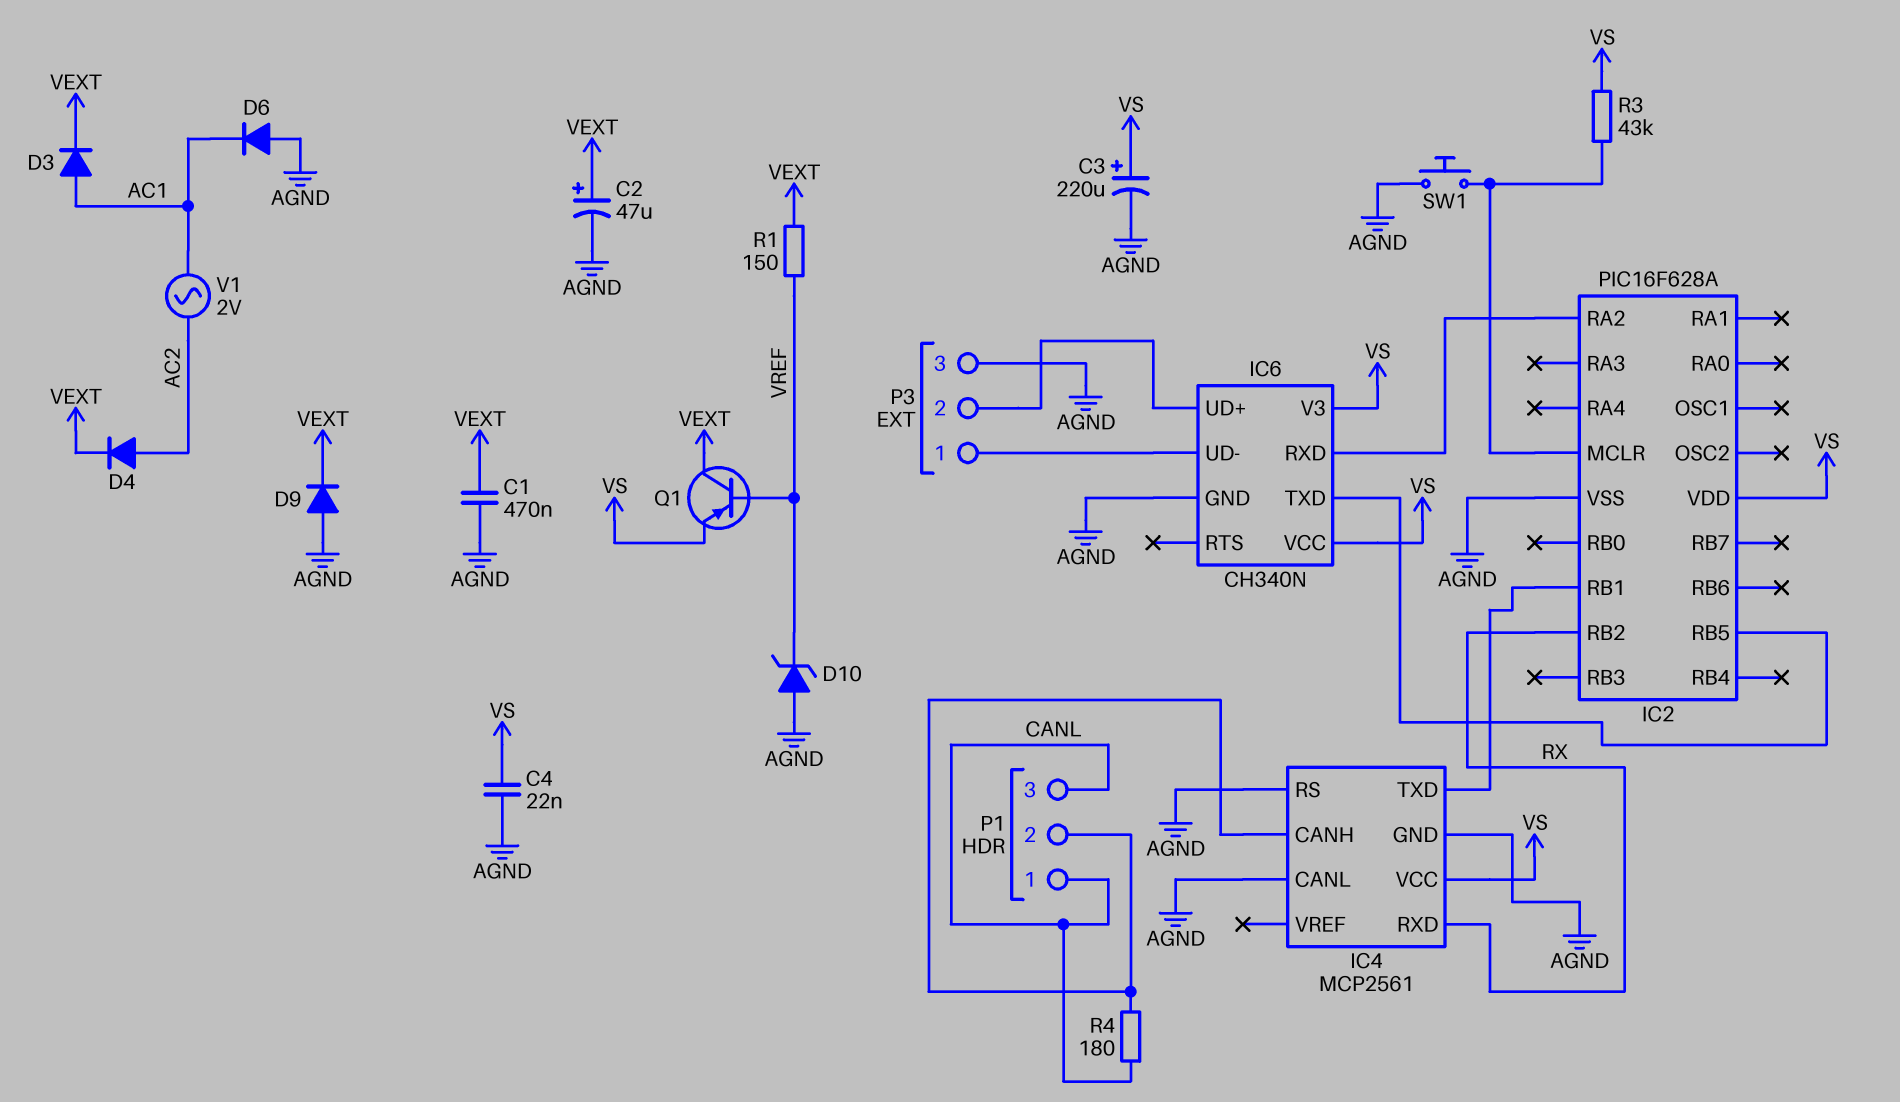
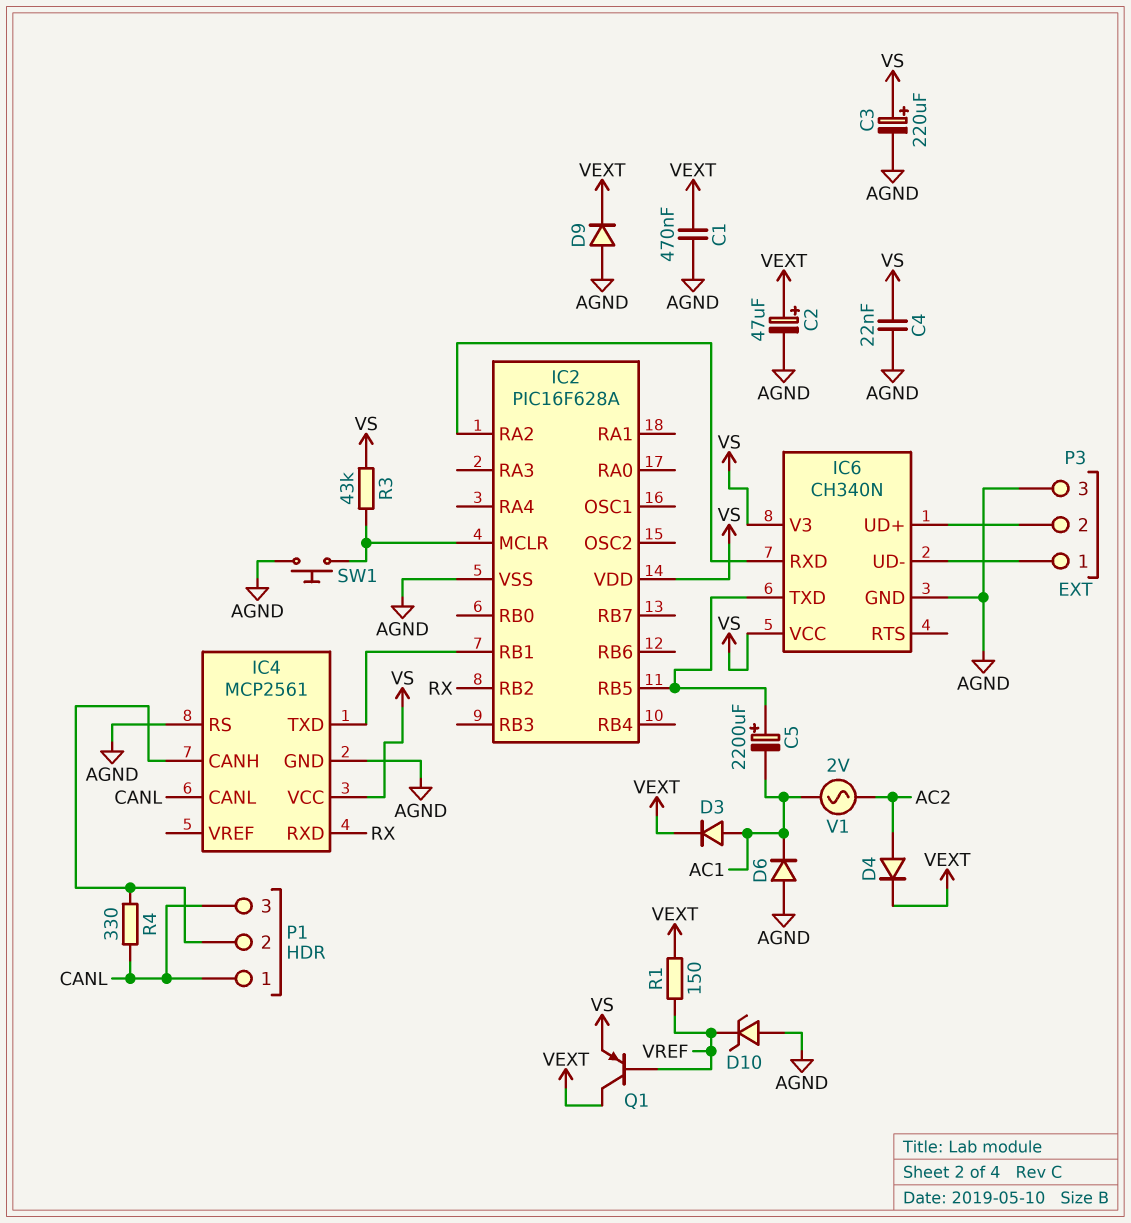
C5: none -> 2200uF (plus IC2/RB5, minus AC1)
IC4 pin CANL: AGND -> CANL
R4: 180 (CANL, IC4/CANH) -> 330 (CANL, IC4/CANH)

